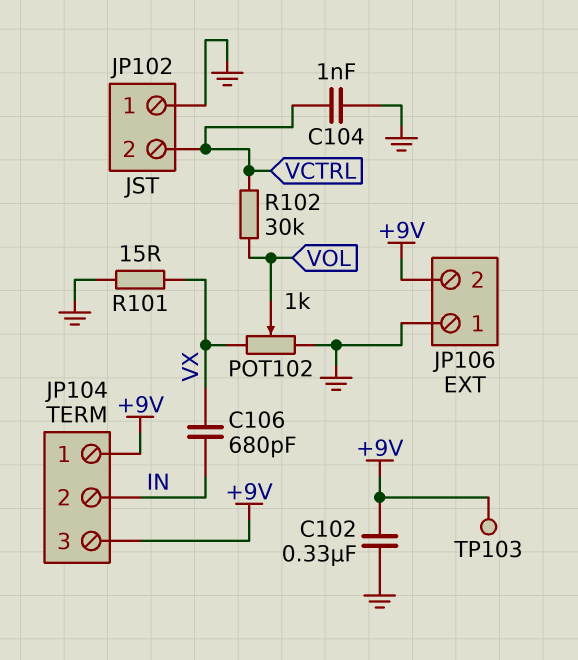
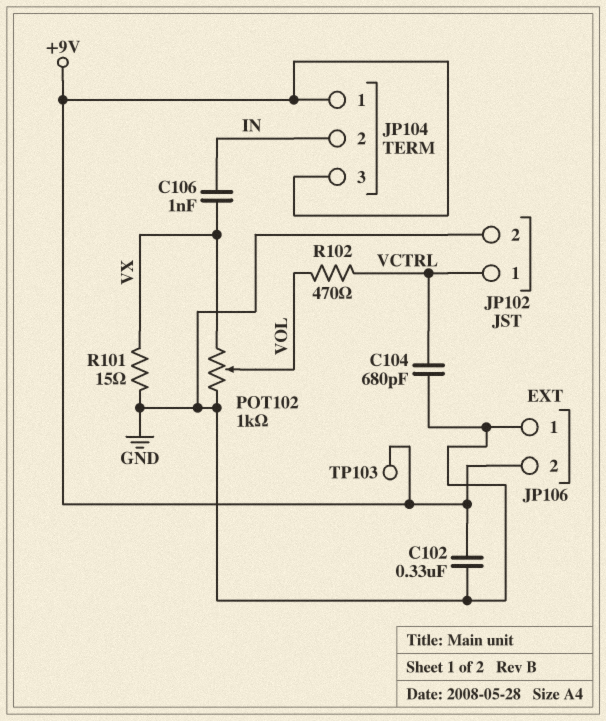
C104: 1nF (GND, VCTRL) -> 680pF (GND, VCTRL)
C106: 680pF (IN, VX) -> 1nF (IN, VX)
JP102 pin 1: GND -> VCTRL
JP102 pin 2: VCTRL -> GND
R102: 30k (VCTRL, VOL) -> 470 (VCTRL, VOL)

